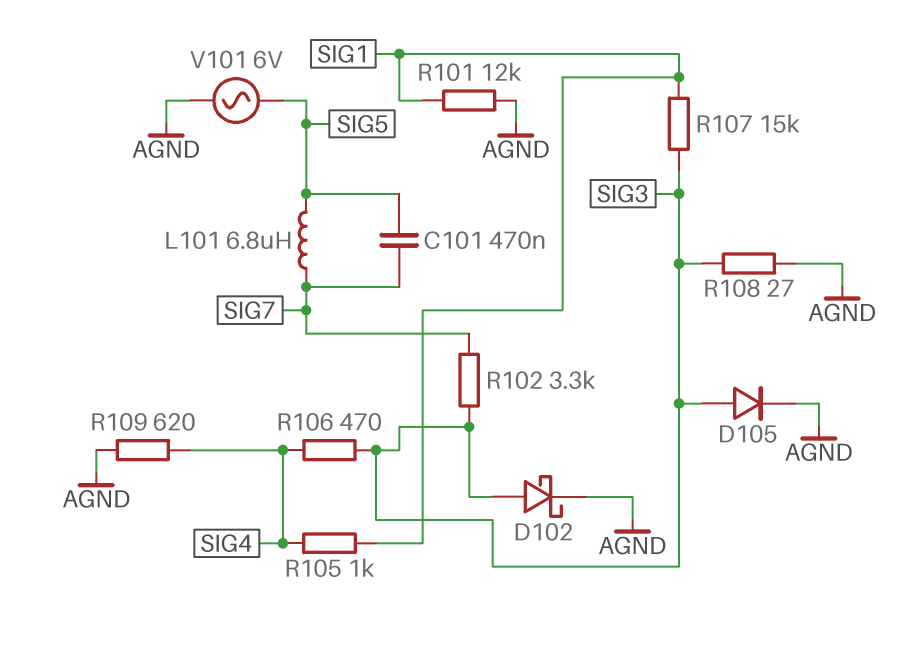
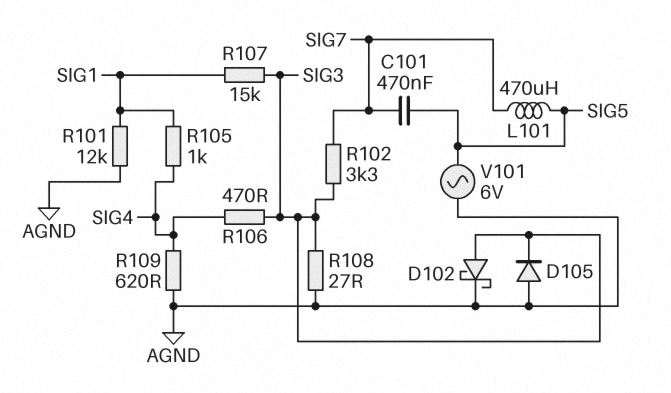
D105: diode (A SIG3, K AGND) -> diode (A AGND, K SIG3)
L101: 6.8uH (SIG5, SIG7) -> 470uH (SIG5, SIG7)

